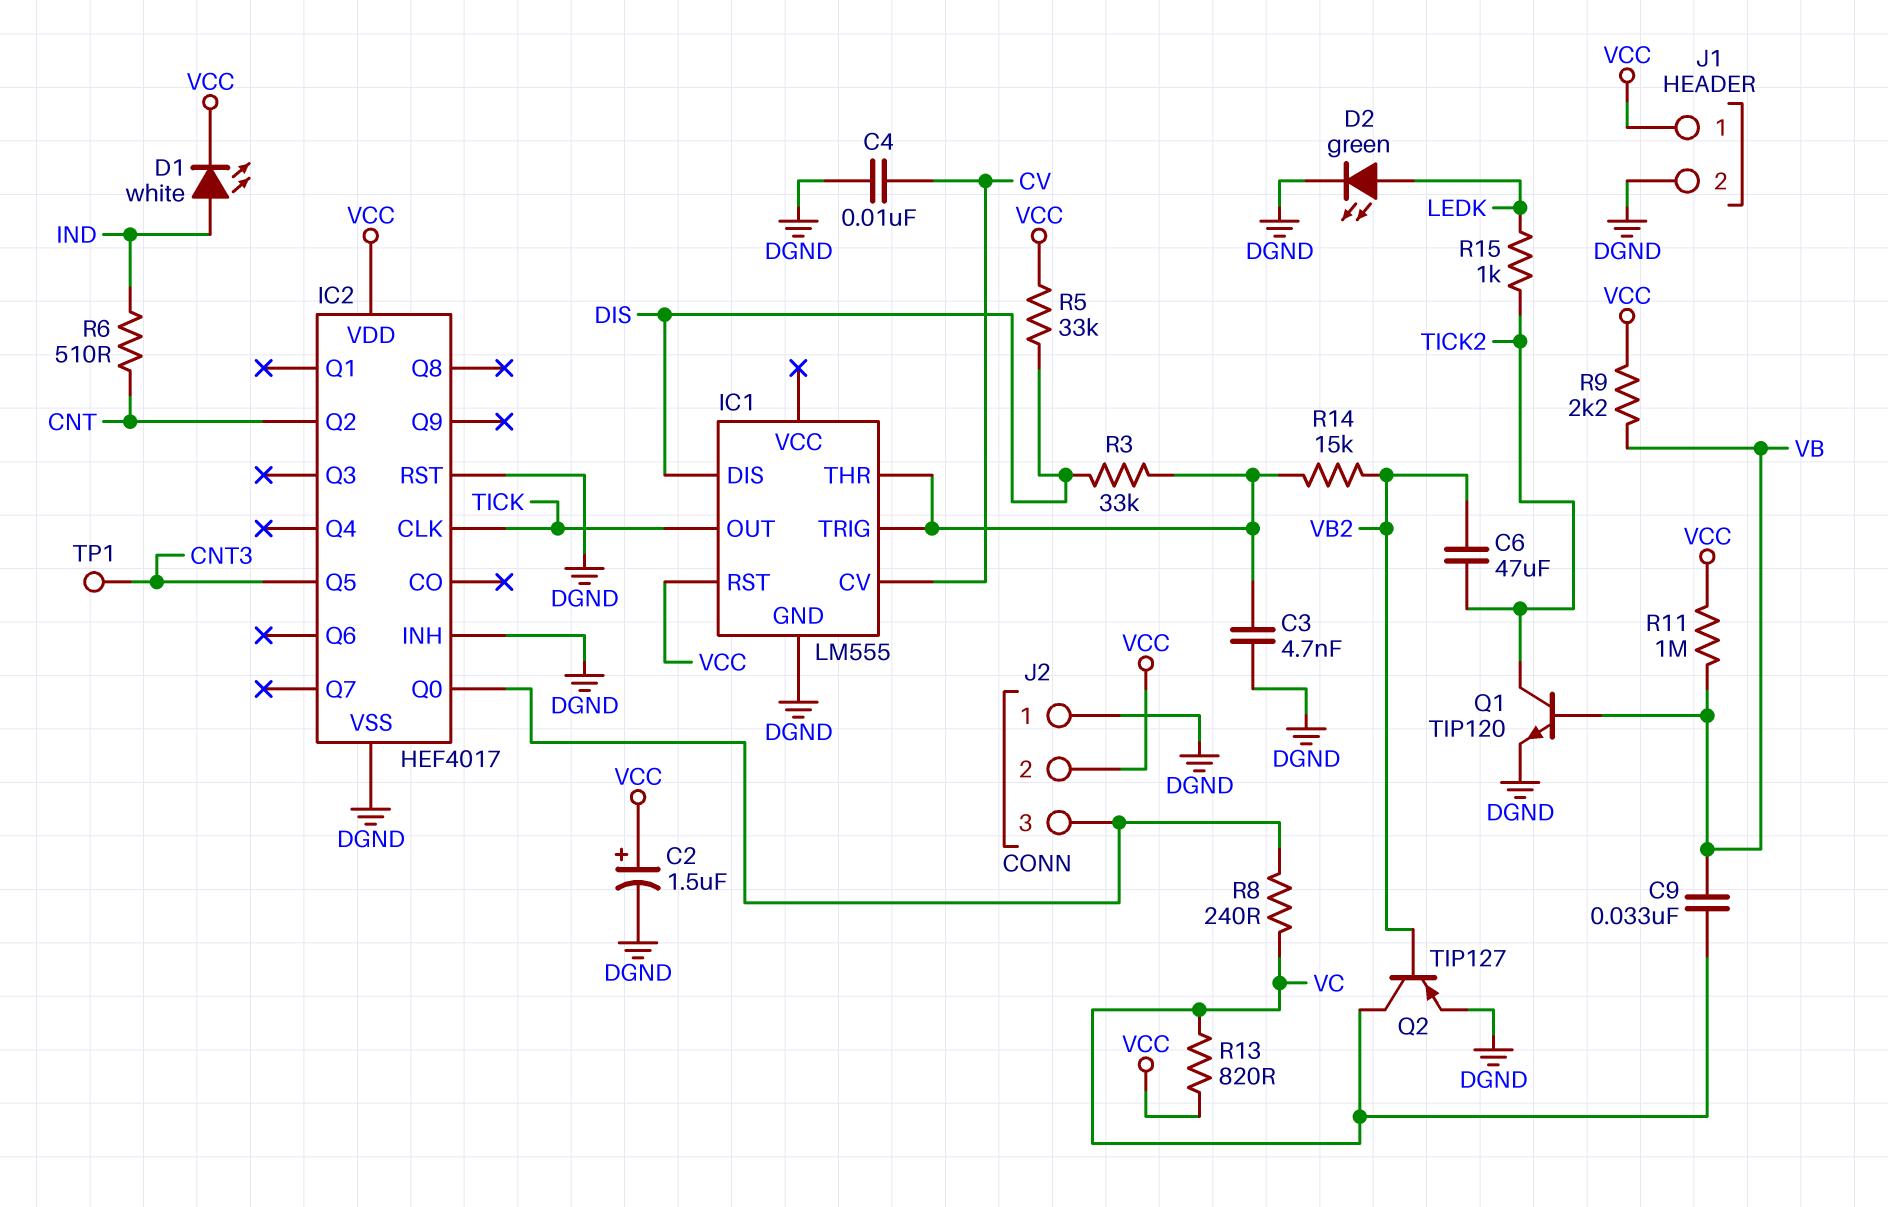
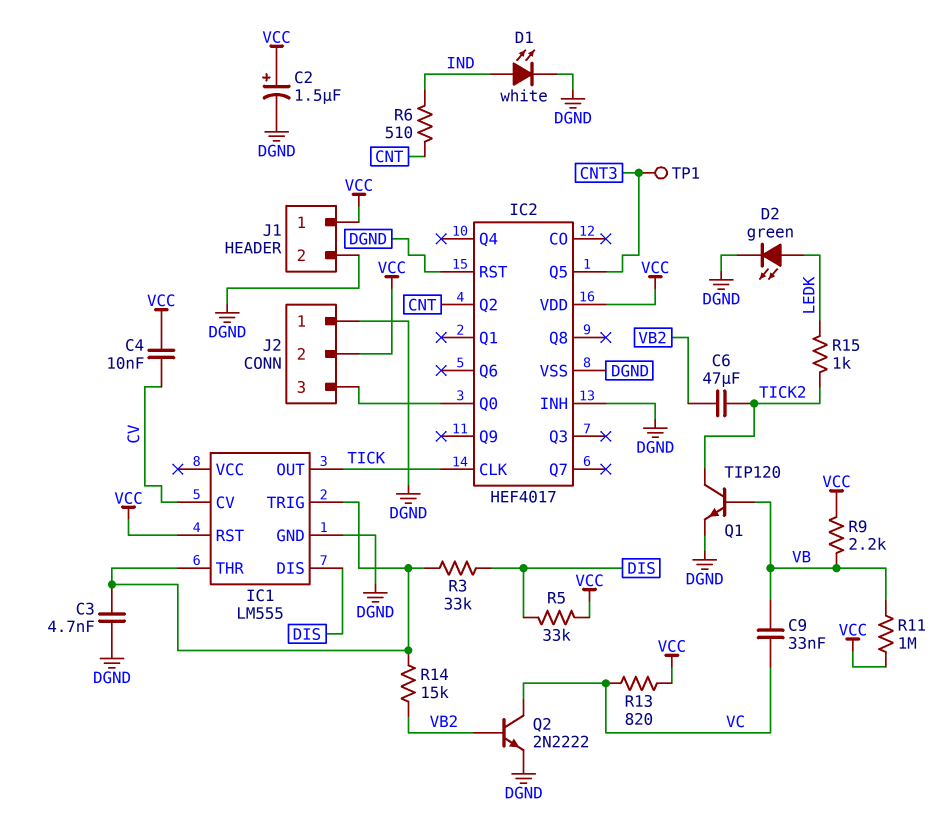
C4: 10nF (CV, DGND) -> 10nF (CV, VCC)
D1: LED white (A IND, K VCC) -> LED white (A IND, K DGND)
Q2: PNP TIP127 (B VB2, C VC, E DGND) -> NPN 2N2222 (B VB2, C VC, E DGND)
R8: 240 (IC2/Q0, VC) -> none

